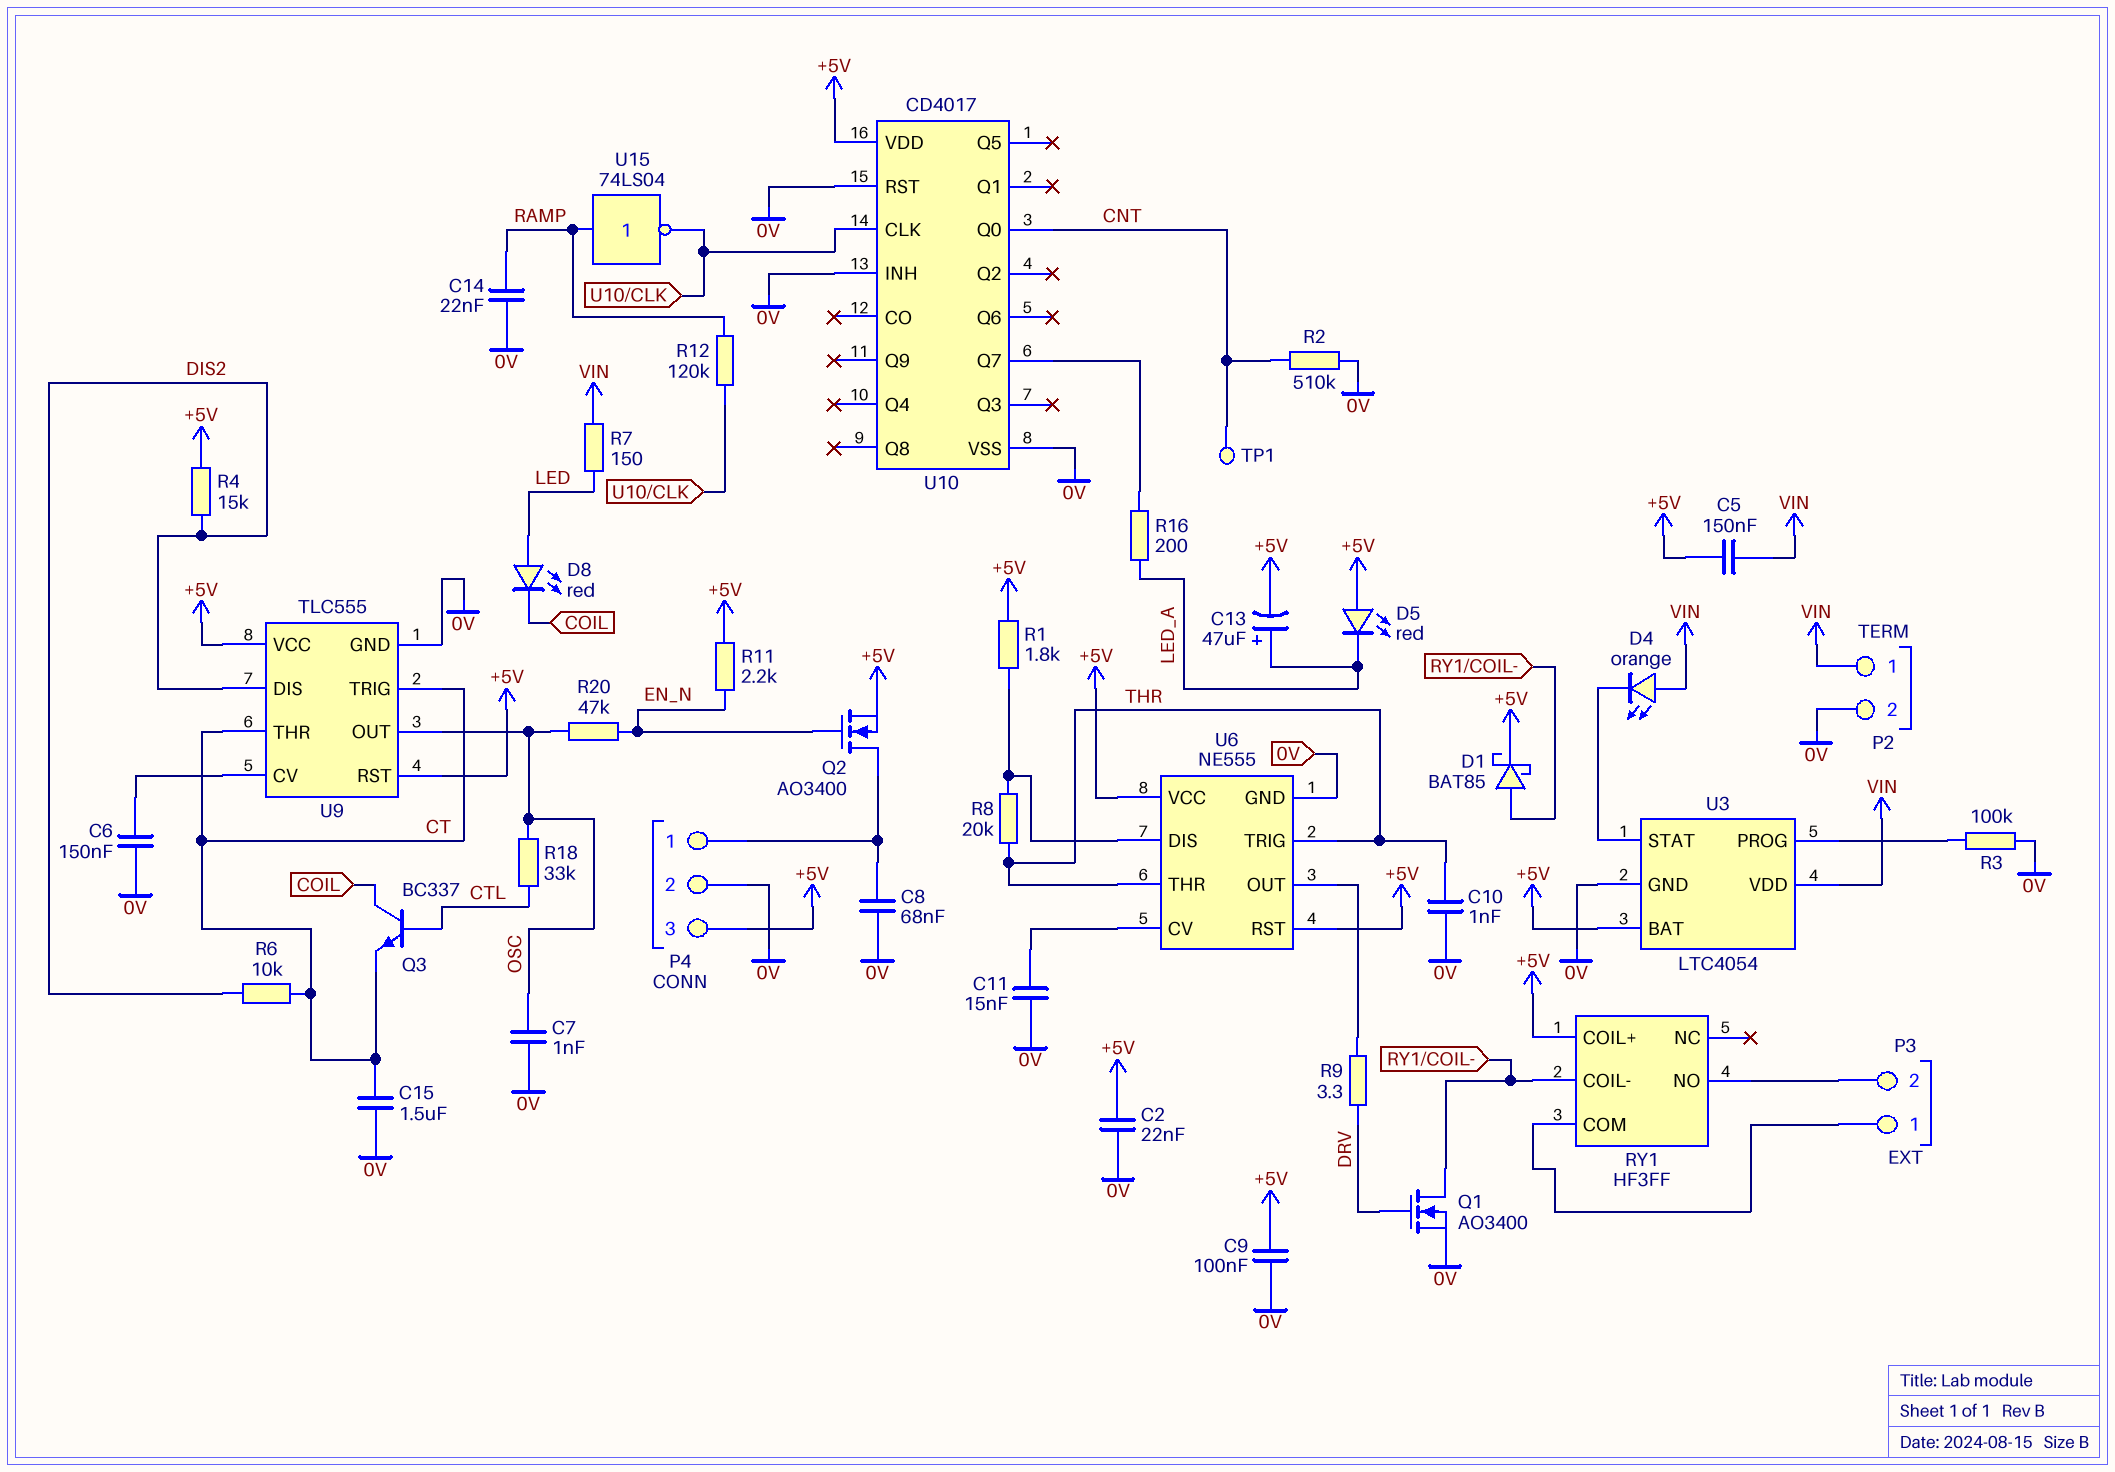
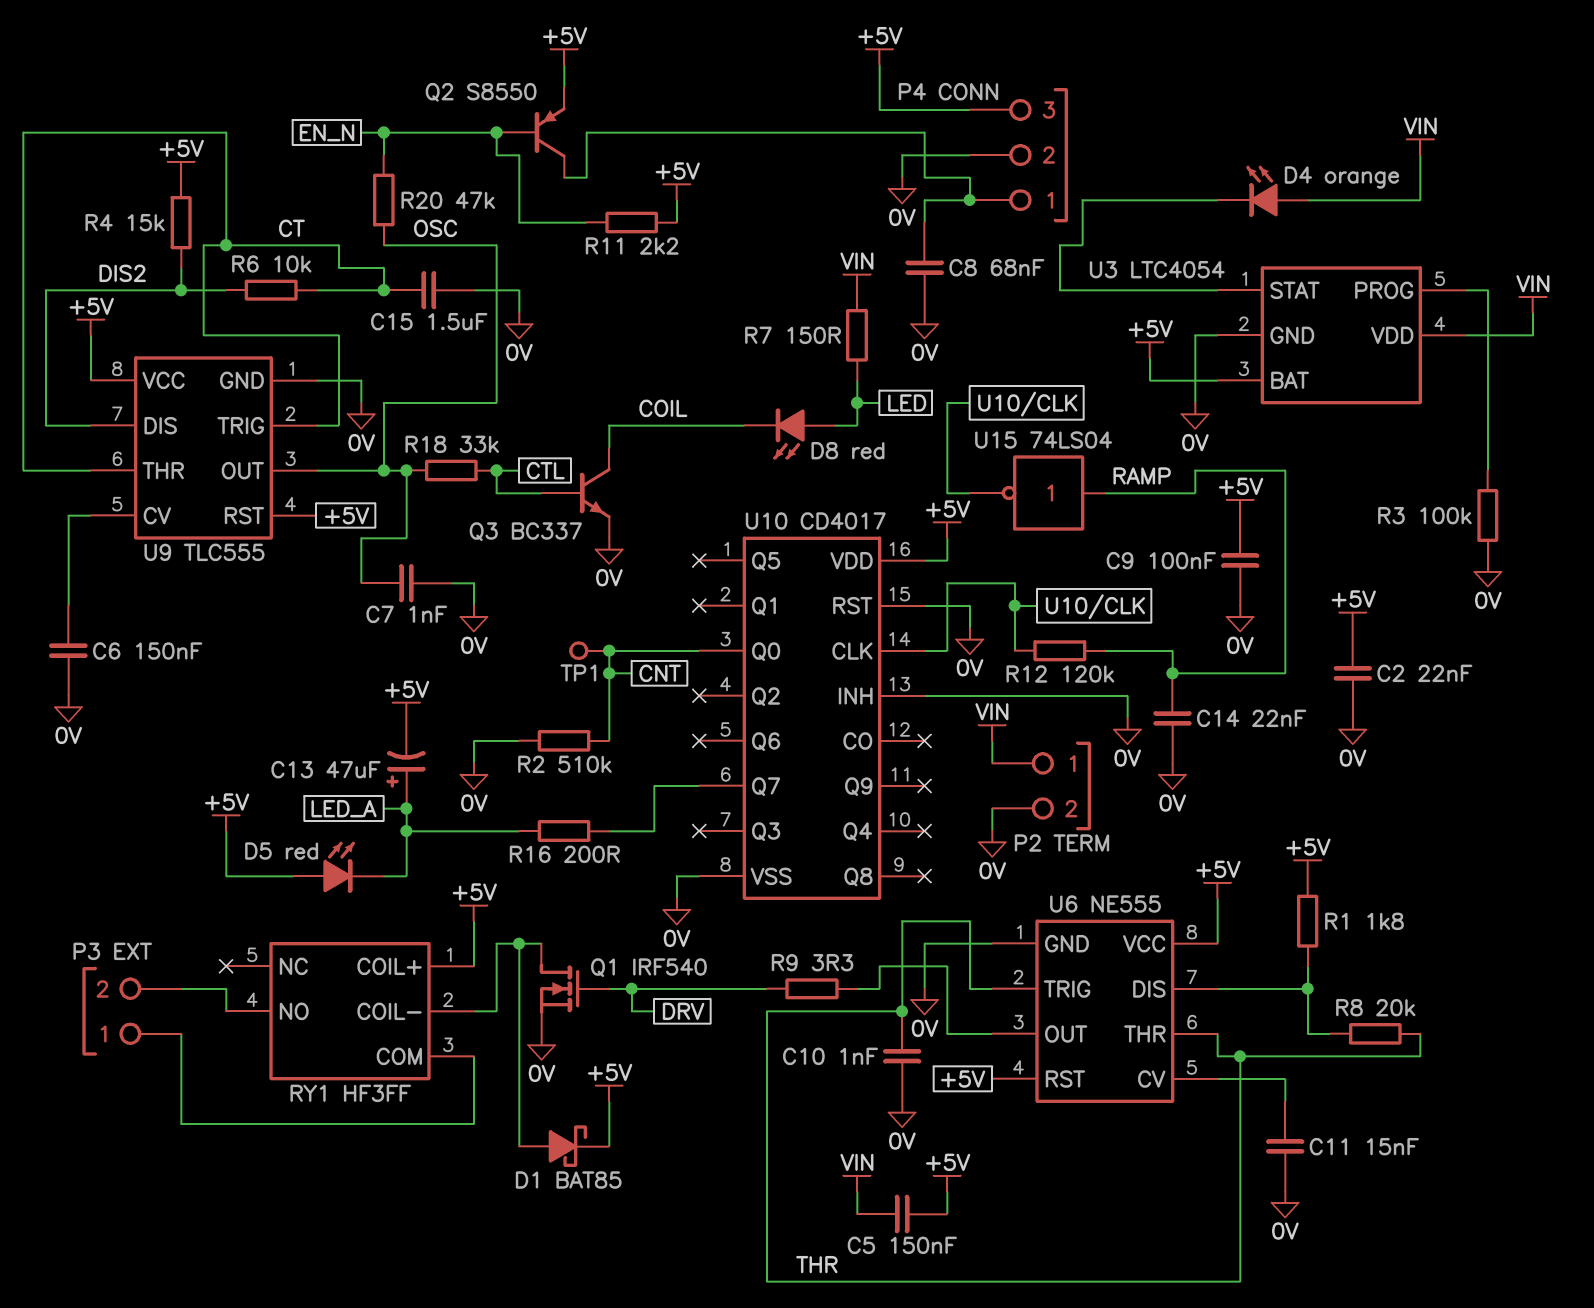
Q1: NMOS AO3400 (G DRV, D RY1/COIL-, S 0V) -> NMOS IRF540 (G DRV, D RY1/COIL-, S 0V)
Q2: NMOS AO3400 (G EN_N, D P4/1, S +5V) -> PNP S8550 (B EN_N, C P4/1, E +5V)
Q3: NPN BC337 (B CTL, C COIL, E CT) -> NPN BC337 (B CTL, C COIL, E 0V)

